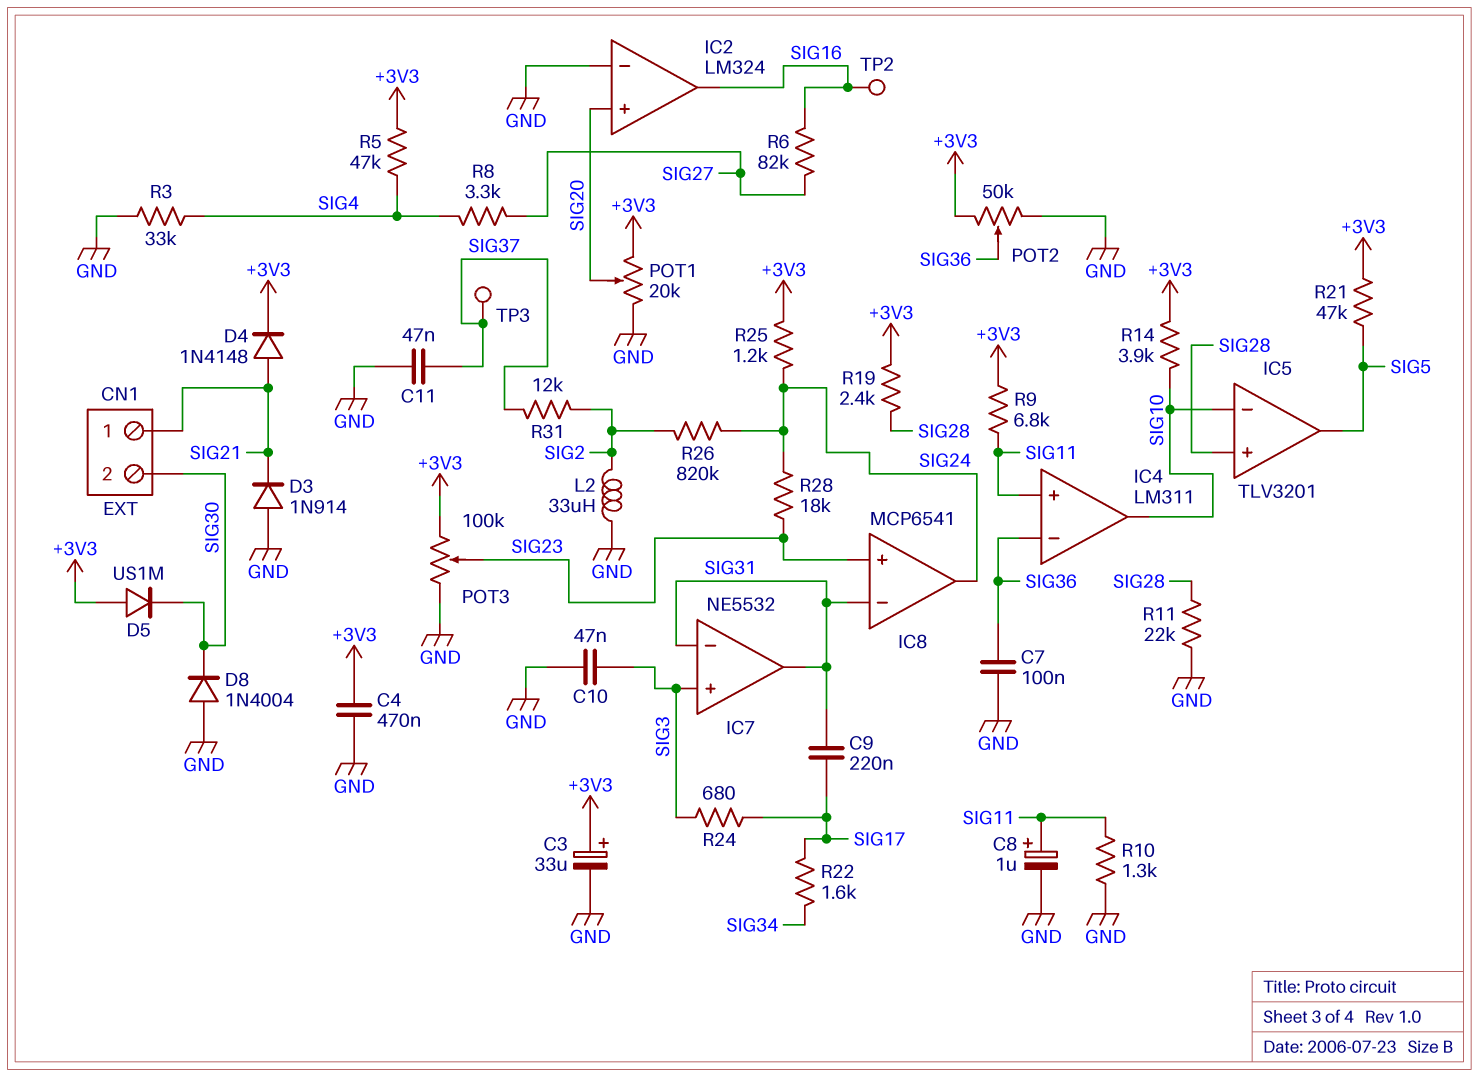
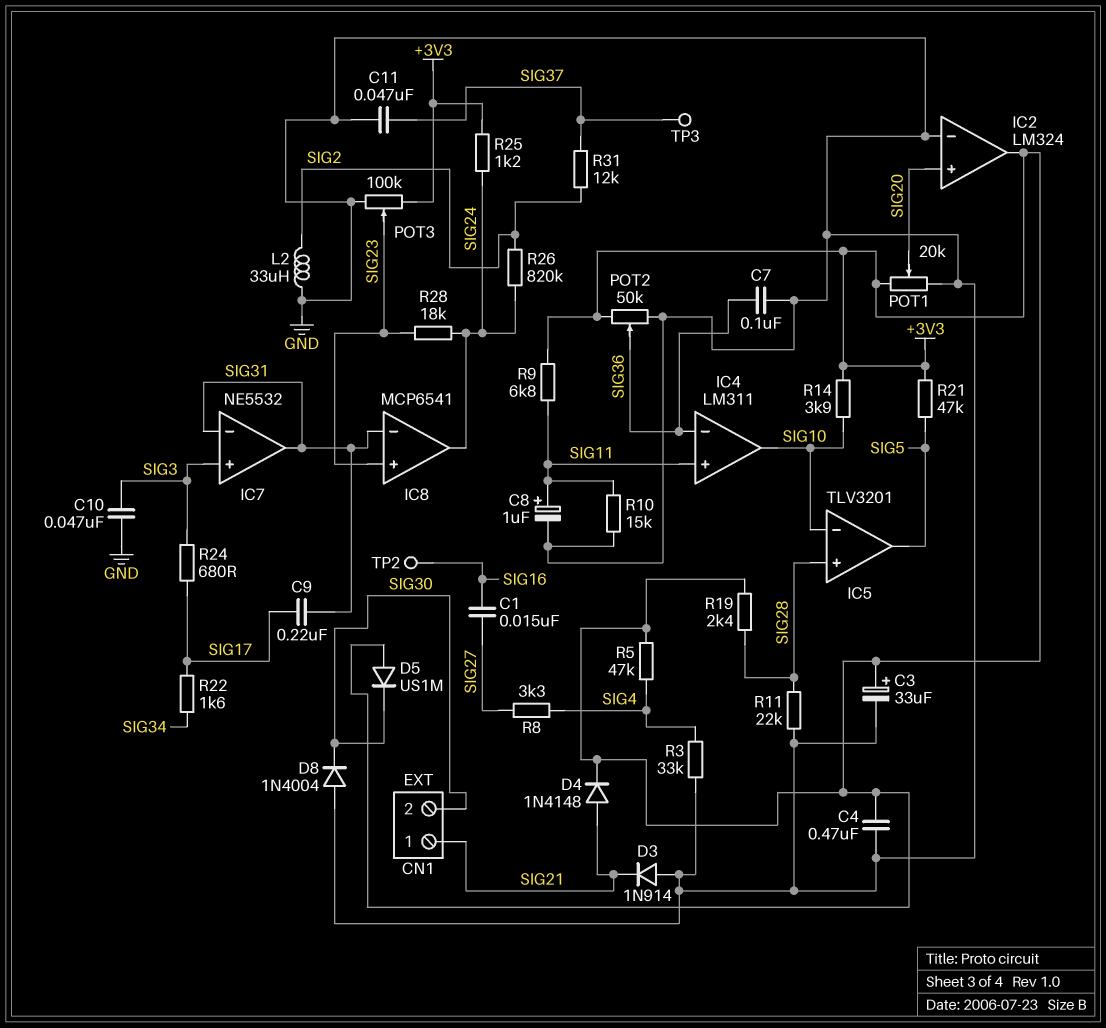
C1: none -> 15nF (SIG16, SIG27)
IC2 pin out: SIG16 -> +3V3
R6: 82k (SIG16, SIG27) -> none
R10: 1.3k (GND, SIG11) -> 15k (GND, SIG11)

